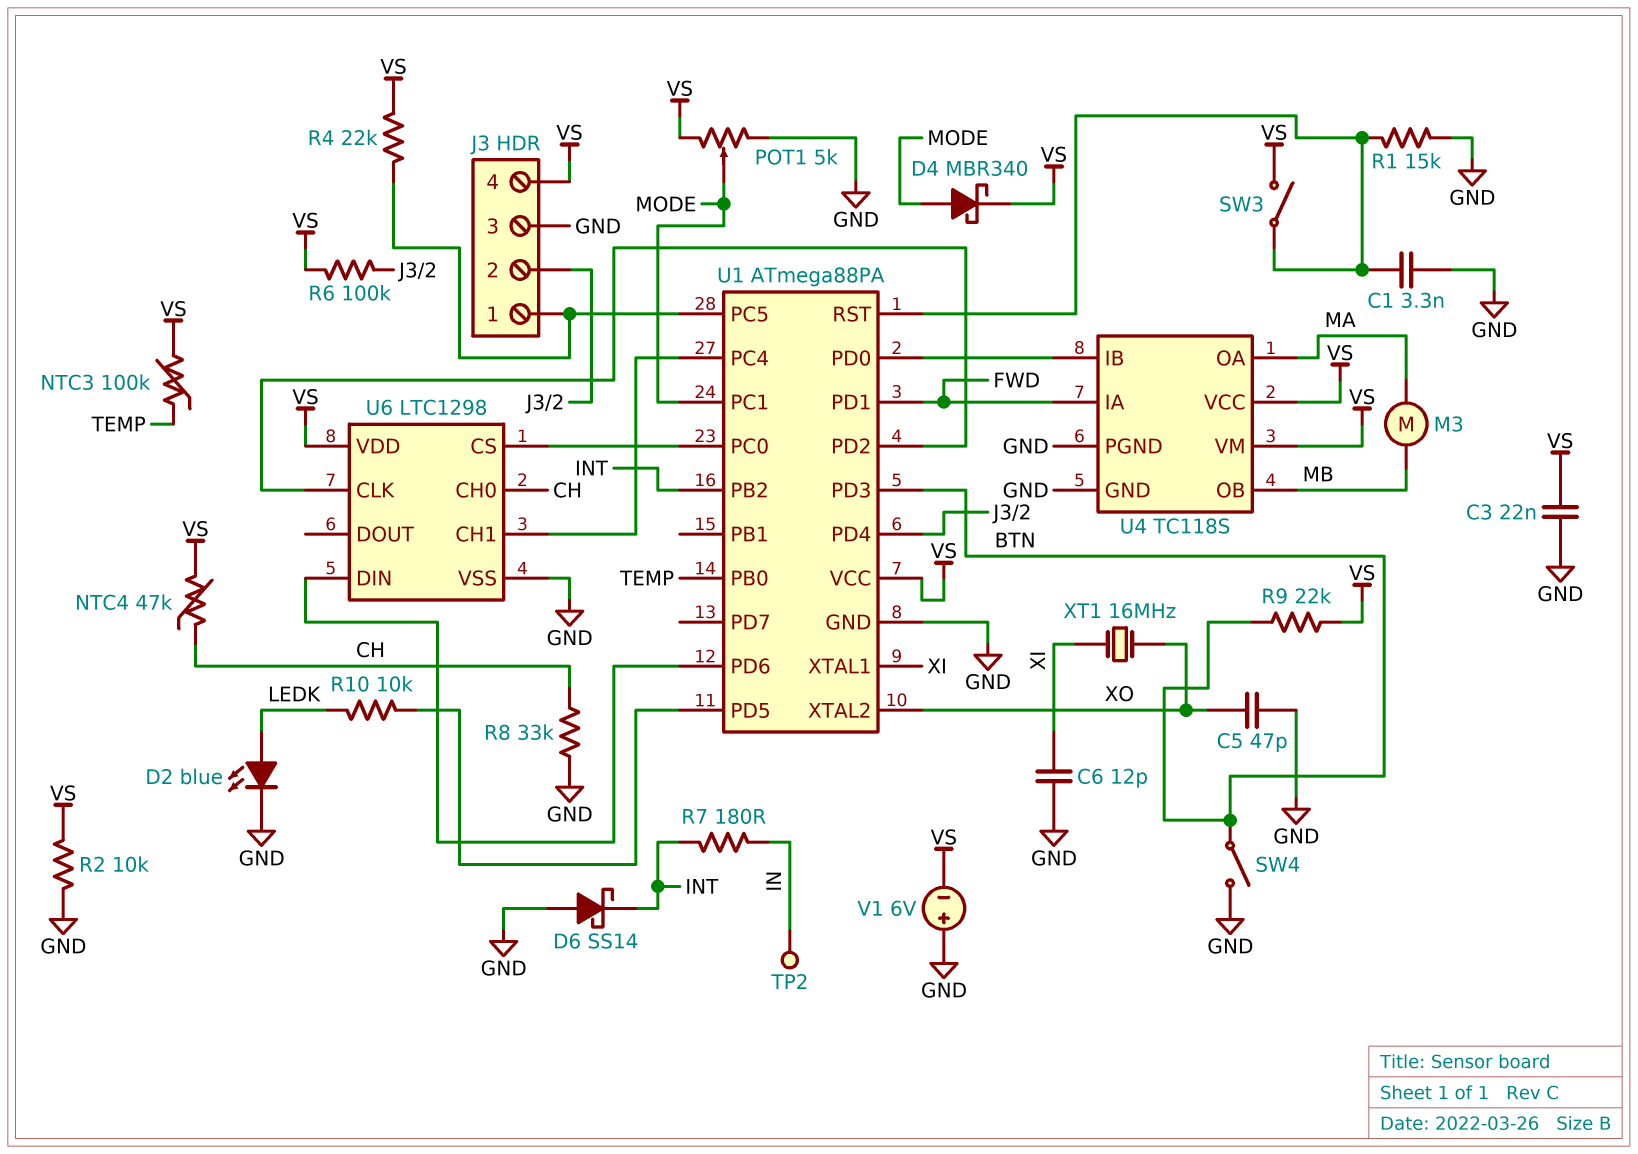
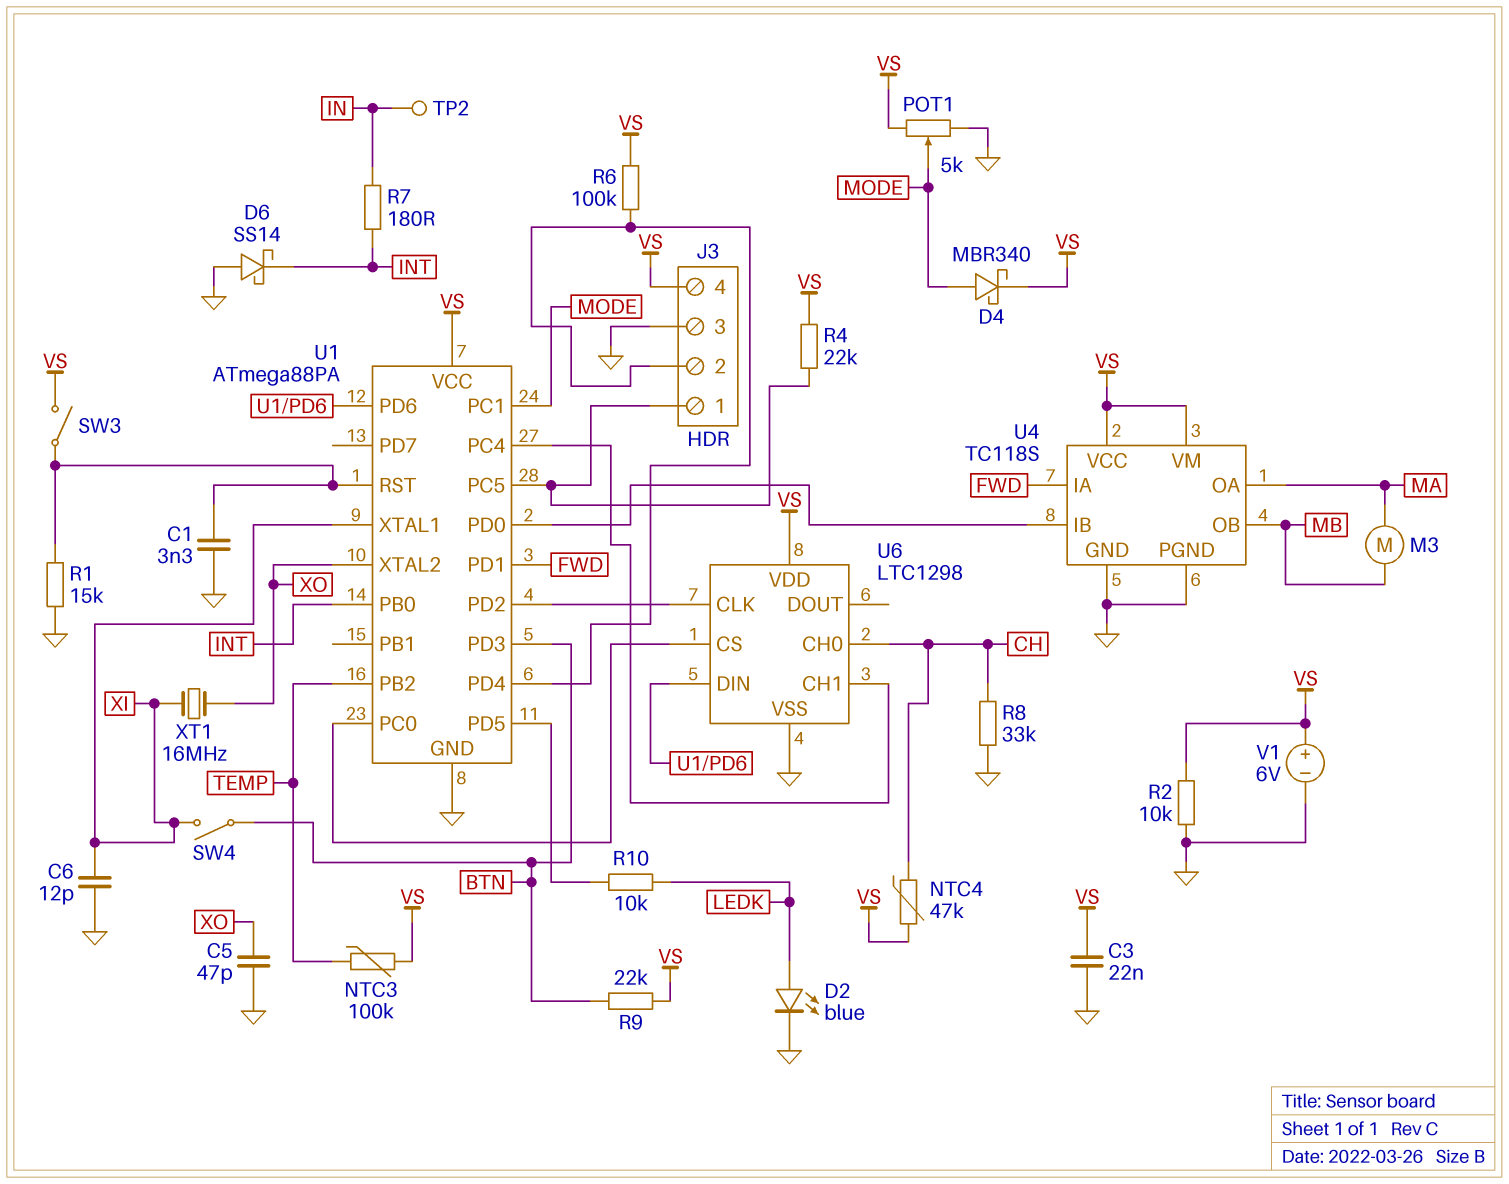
SW4: switch (BTN, GND) -> switch (BTN, XI)
U1 pin PB0: TEMP -> INT
U1 pin PB2: INT -> TEMP
V1: 6V (plus GND, minus VS) -> 6V (plus VS, minus GND)

